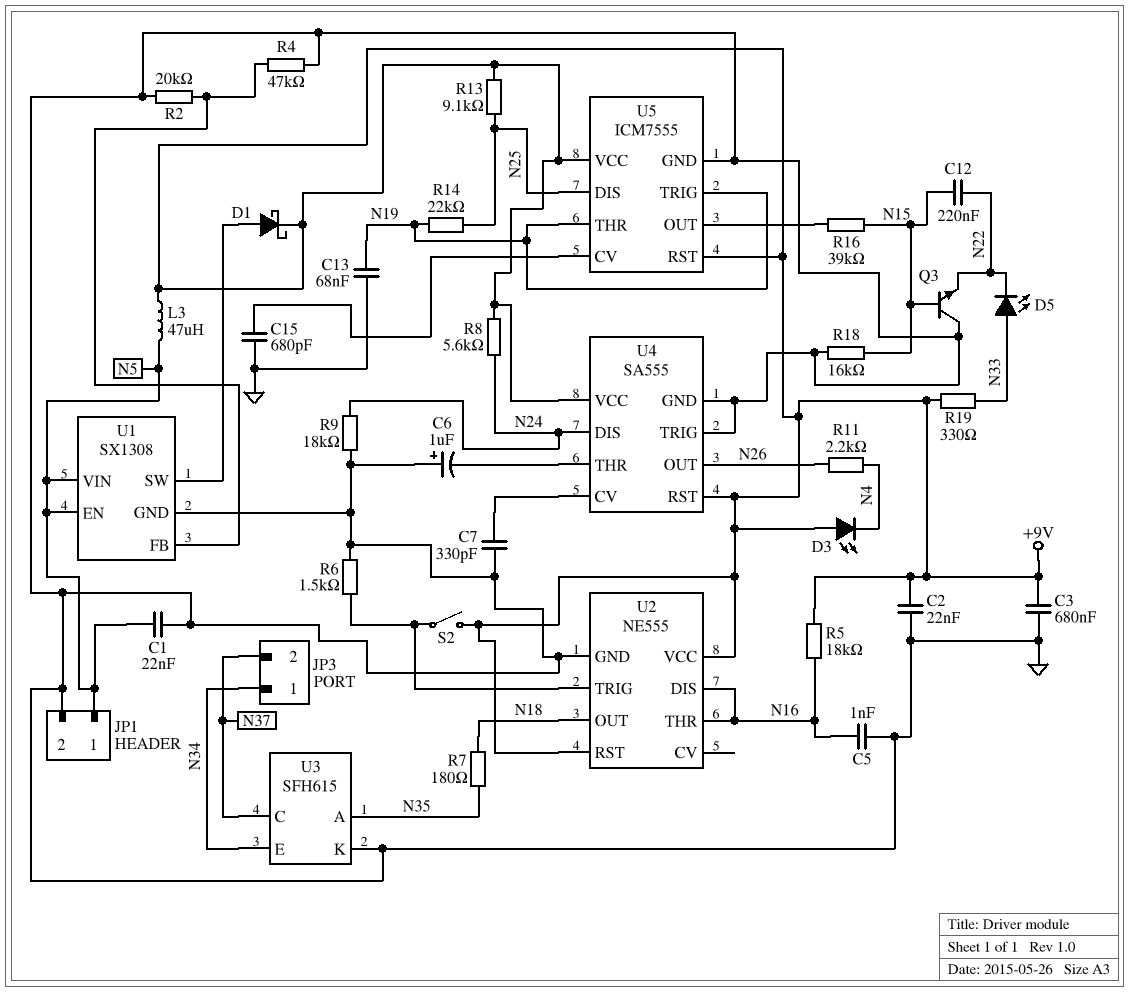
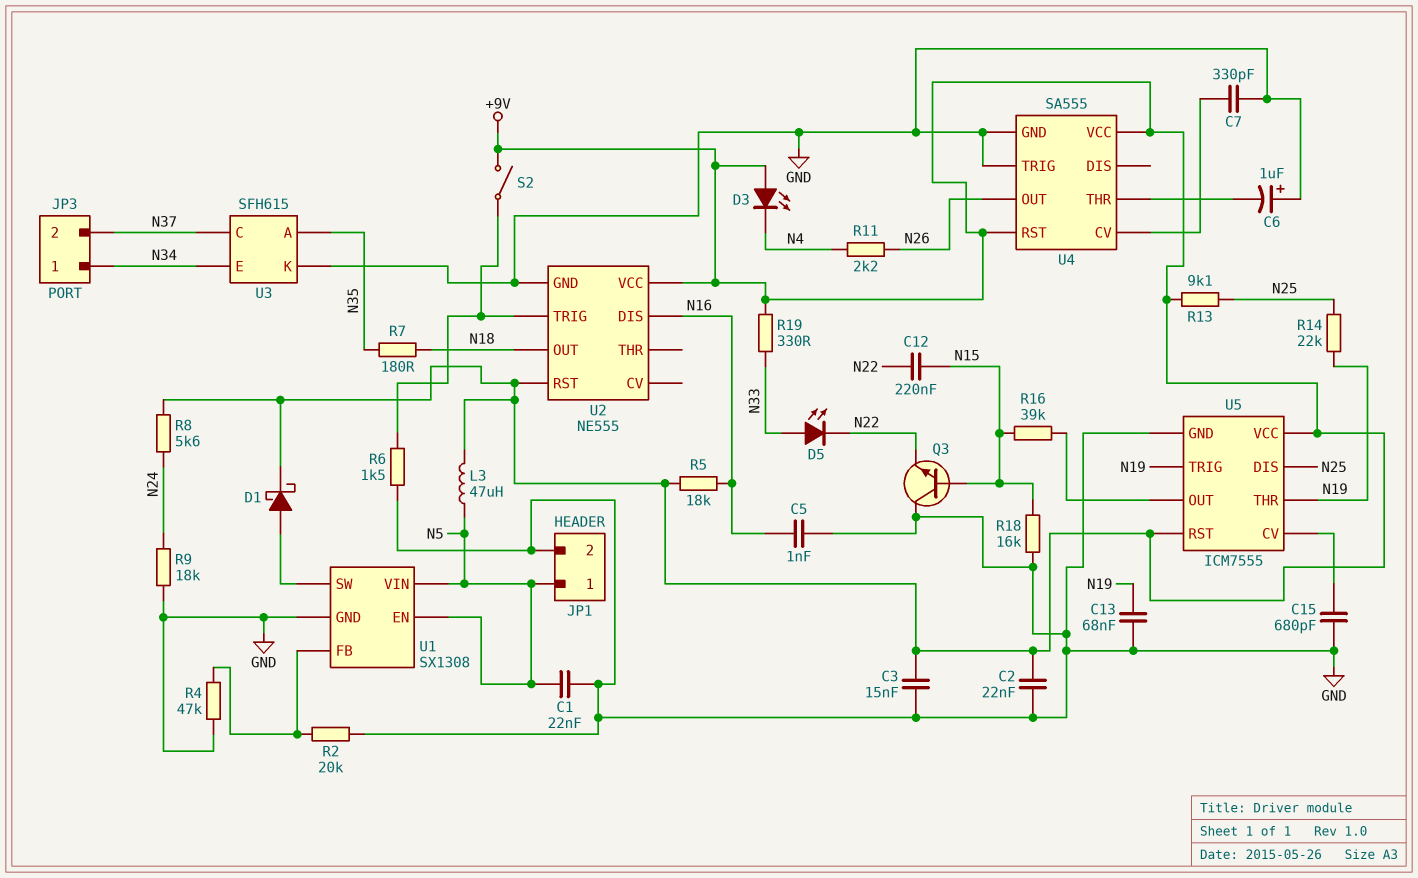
C3: 680nF (+9V, GND) -> 15nF (+9V, GND)
U2 pin THR: N16 -> none
U4 pin DIS: N24 -> none

